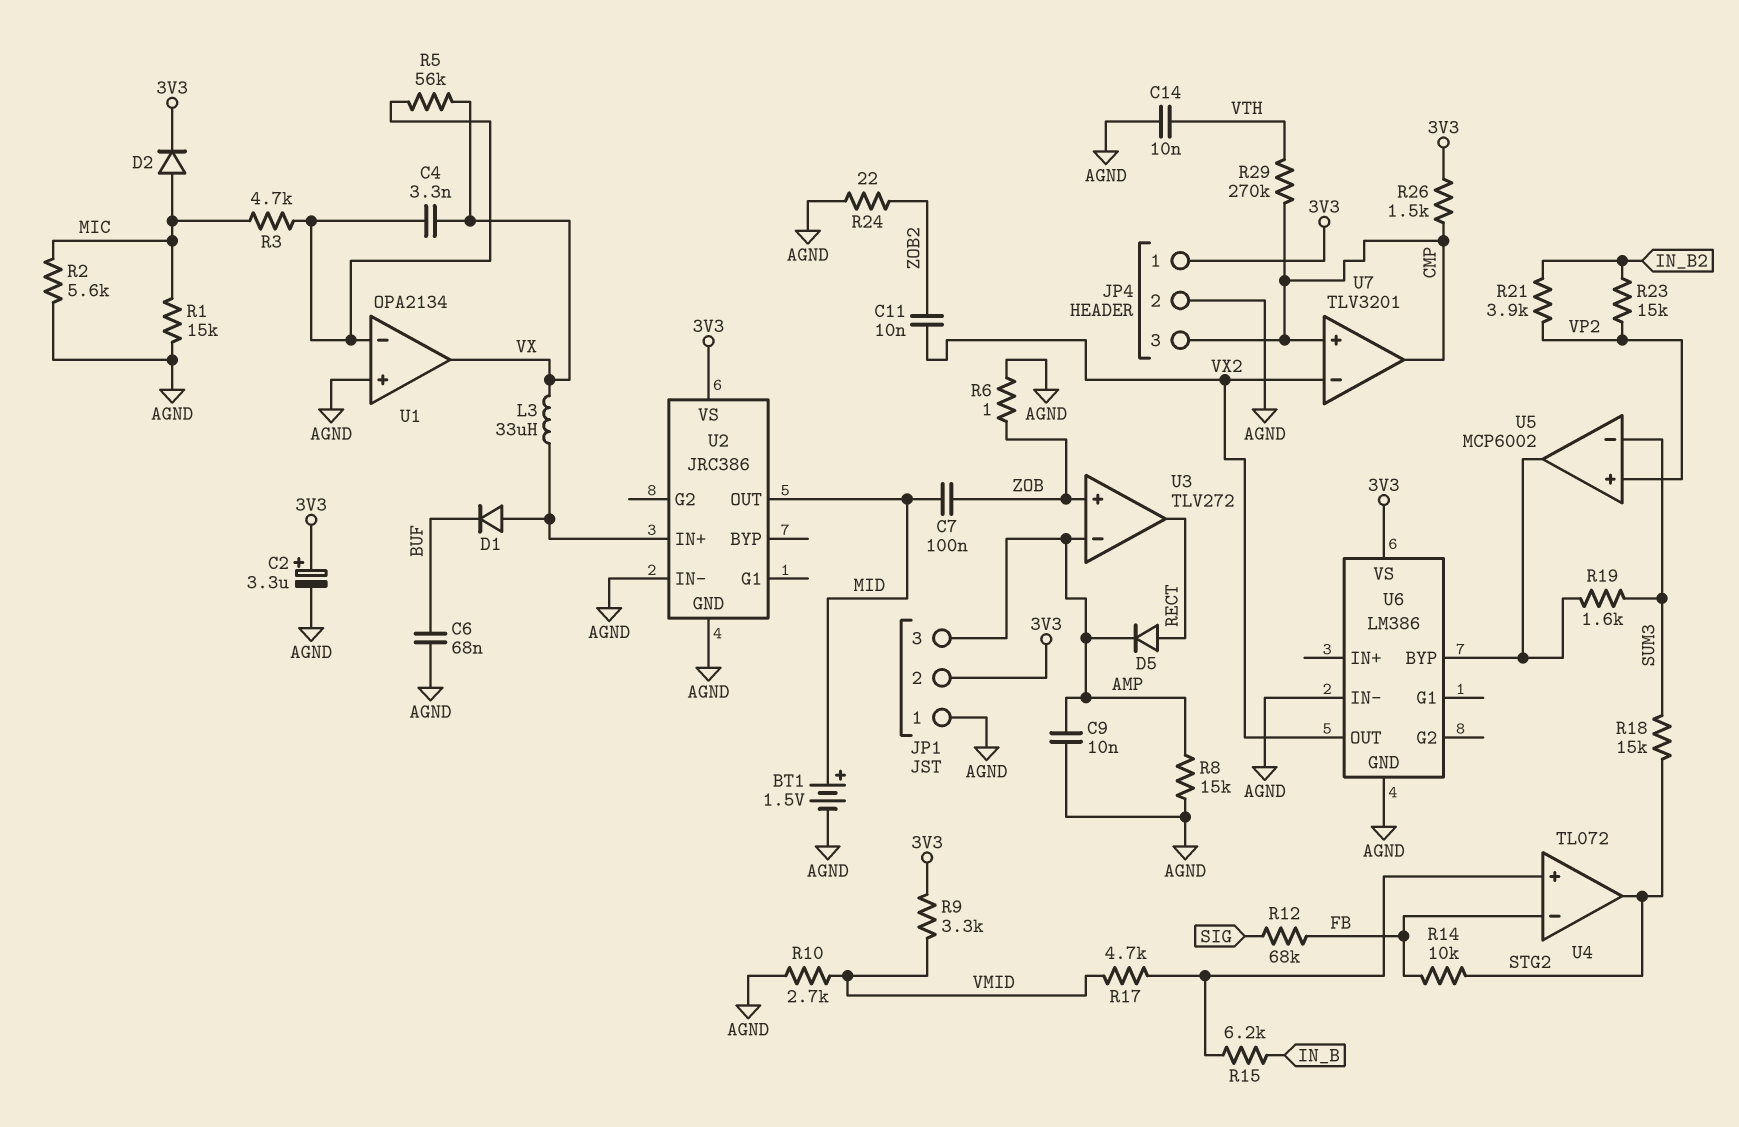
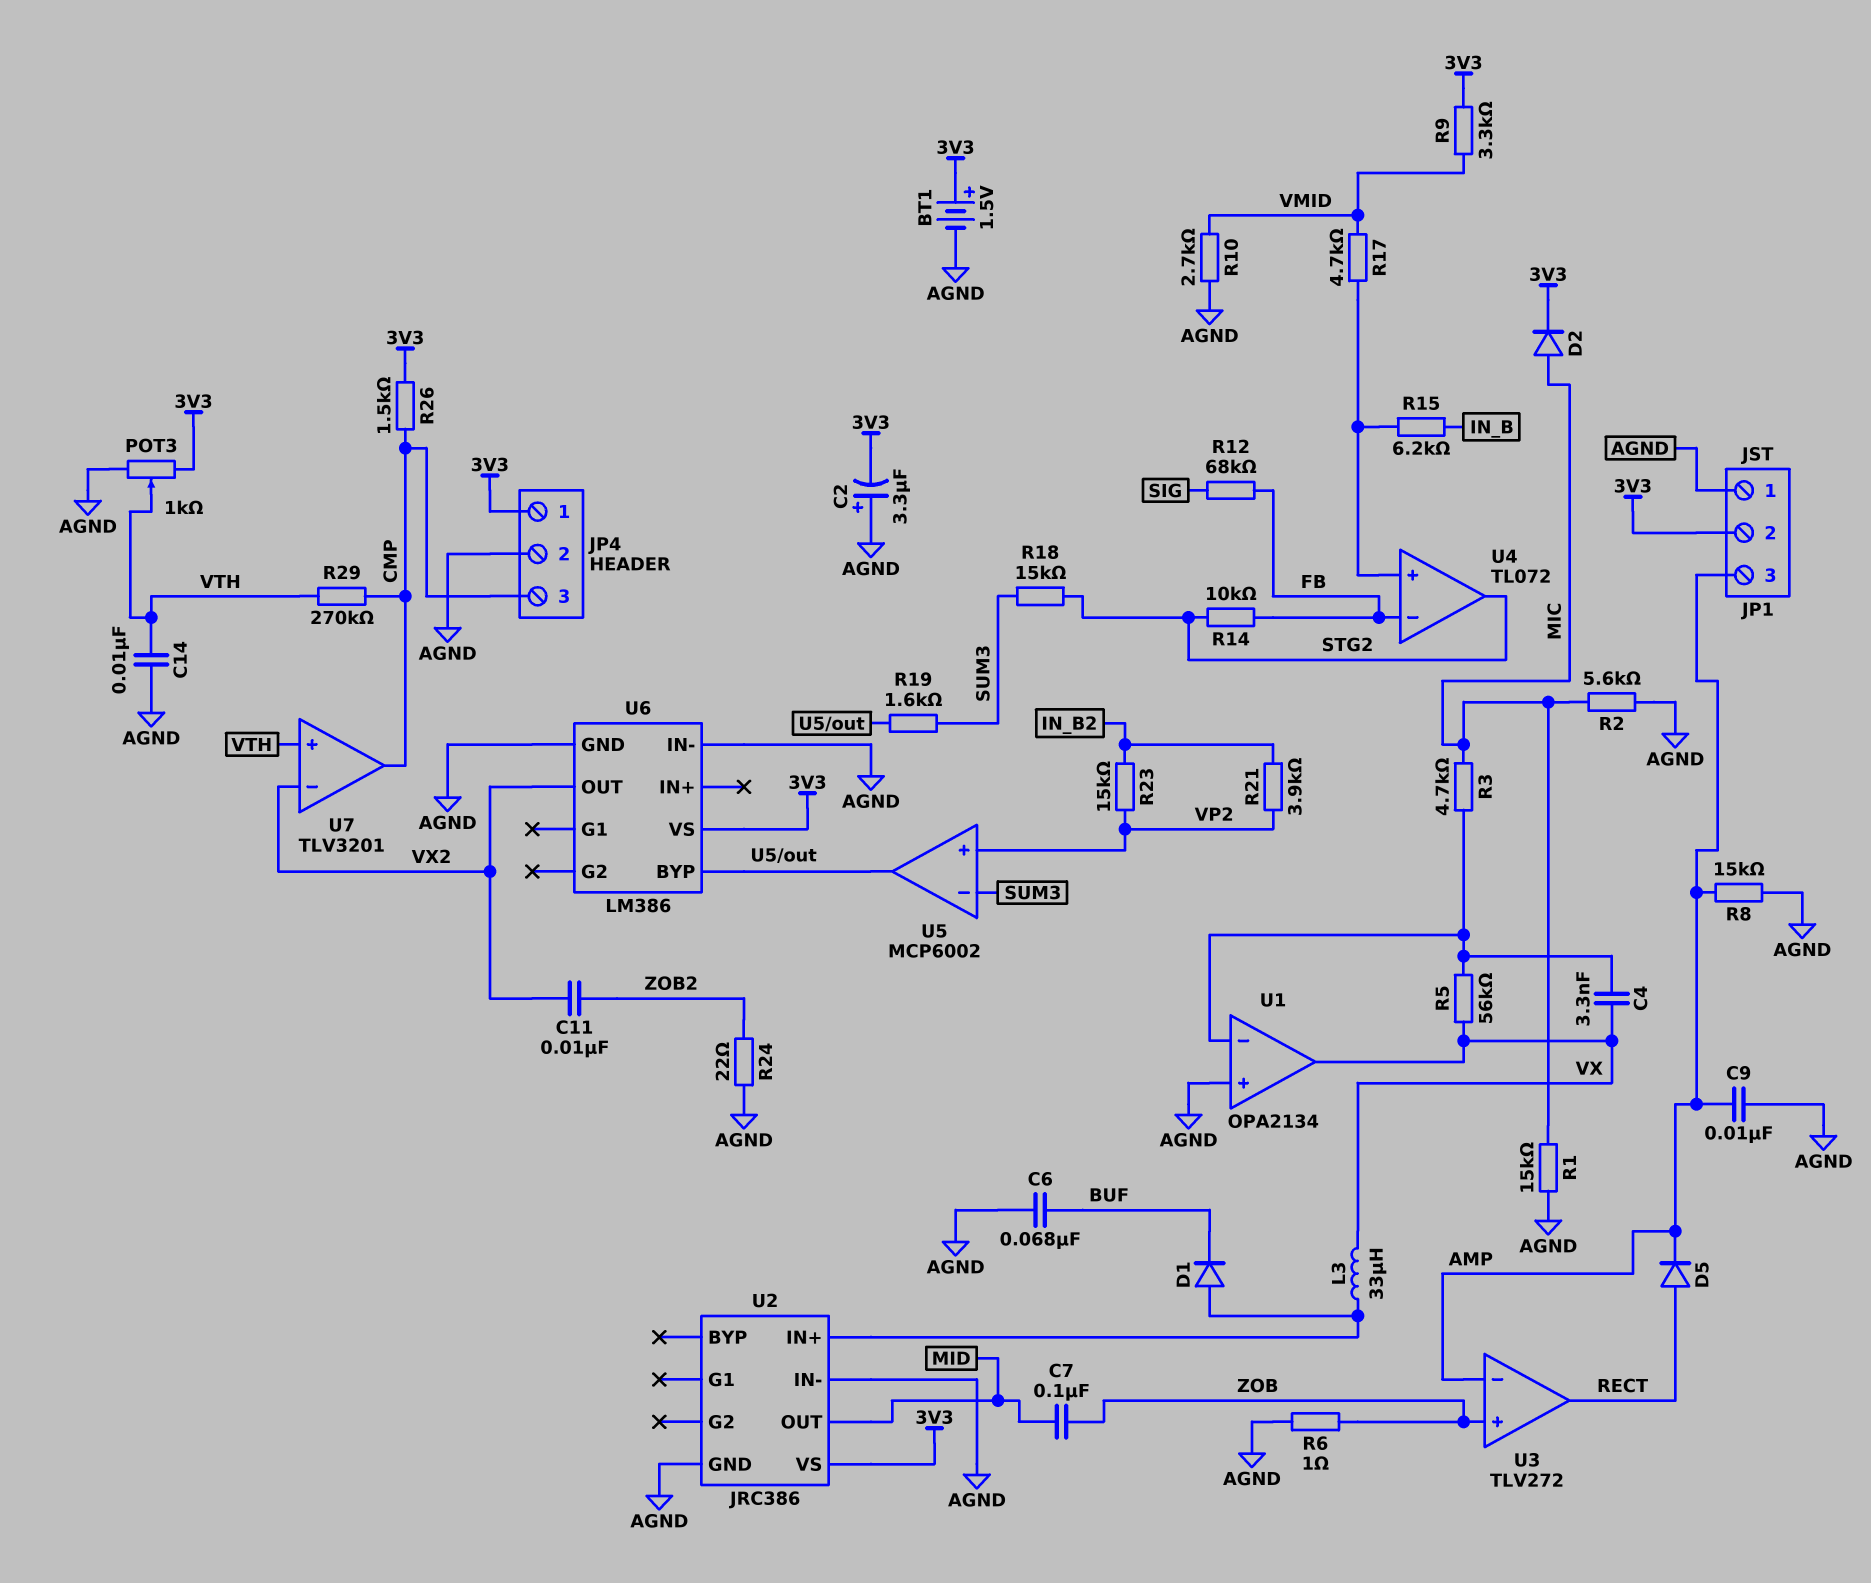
BT1: 1.5V (plus MID, minus AGND) -> 1.5V (plus 3V3, minus AGND)
C2: 3.3uF (plus 3V3, minus AGND) -> 3.3uF (plus AGND, minus 3V3)
POT3: none -> 1k (3V3, AGND, wiper VTH)
U7 pin in+: CMP -> VTH

